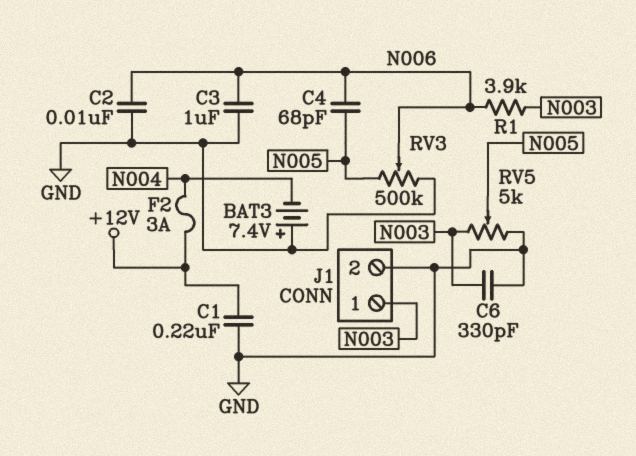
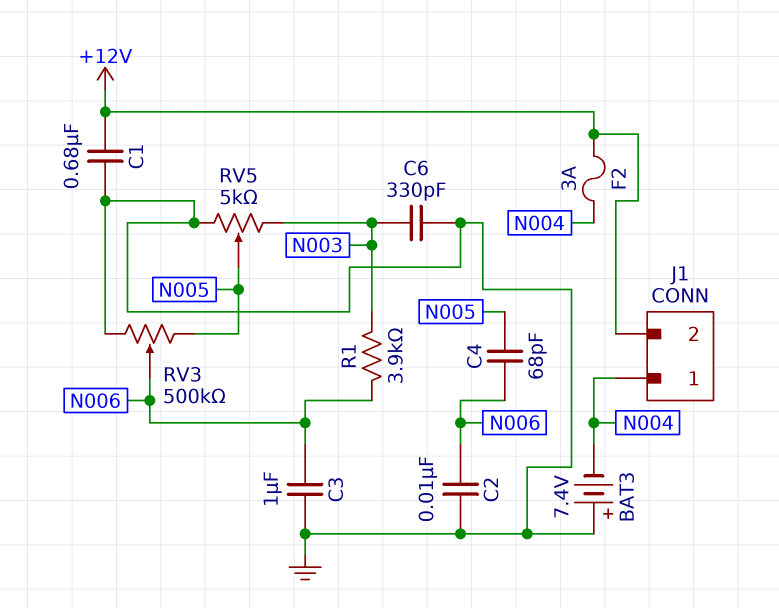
C1: 220nF (+12V, GND) -> 680nF (+12V, GND)
J1 pin 1: N003 -> N004
J1 pin 2: GND -> +12V

